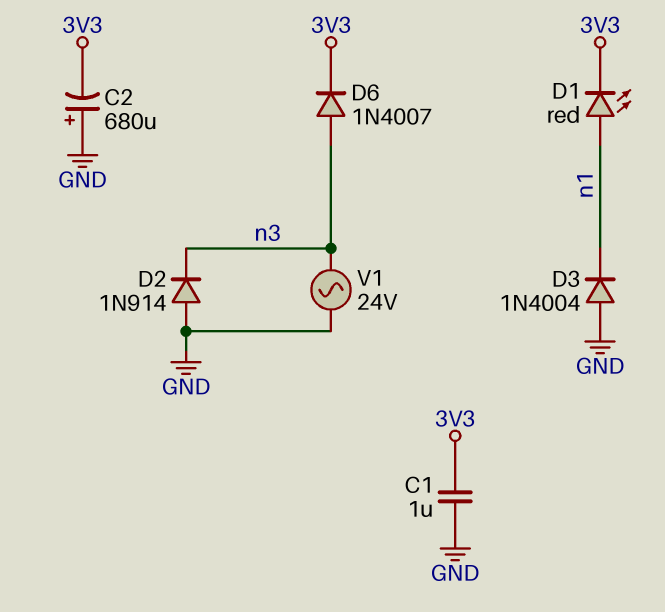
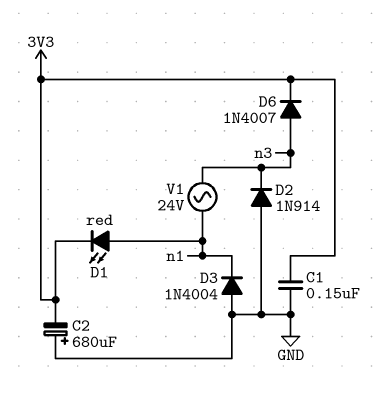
C1: 1uF (3V3, GND) -> 150nF (3V3, GND)
V1: AC 24V (GND, n3) -> AC 24V (n1, n3)

